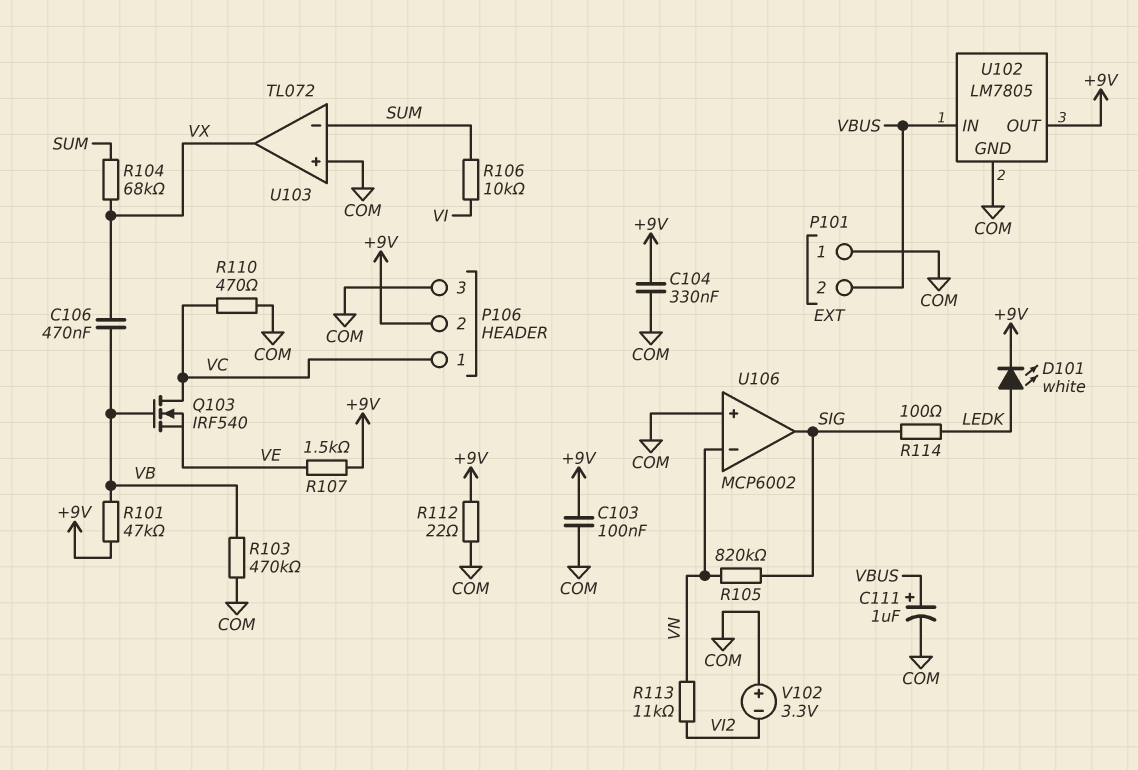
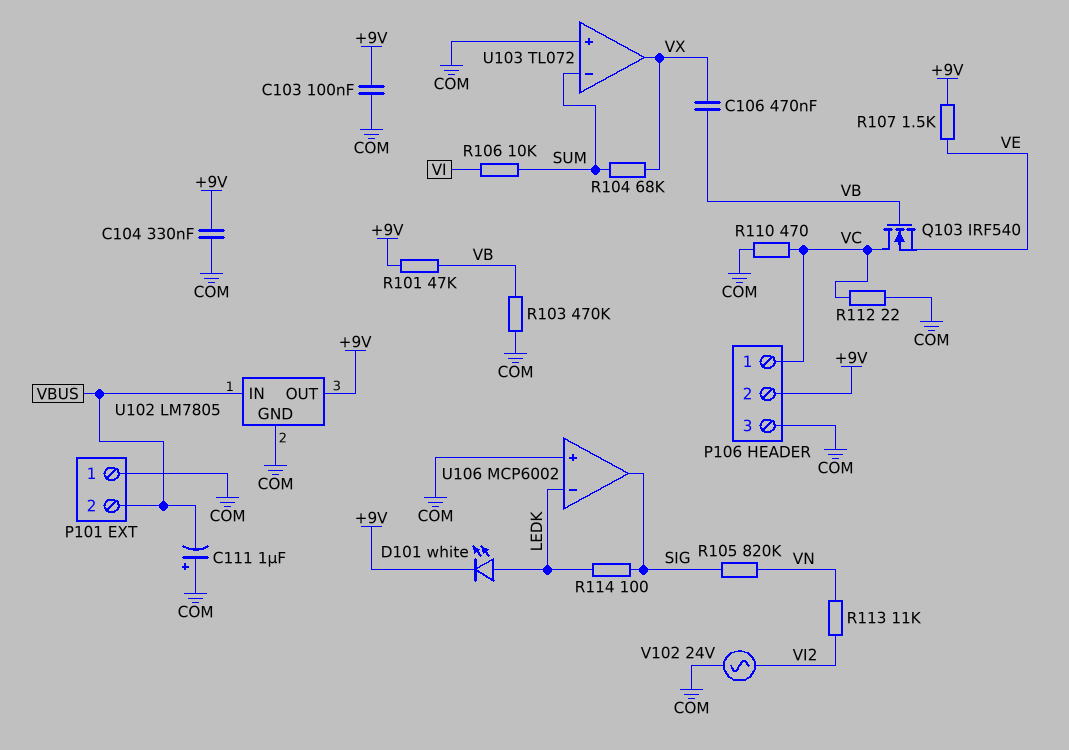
C111: 1uF (plus VBUS, minus COM) -> 1uF (plus COM, minus VBUS)
R112: 22 (+9V, COM) -> 22 (COM, VC)
U106 pin in-: VN -> LEDK
V102: 3.3V (plus COM, minus VI2) -> AC 24V (COM, VI2)

